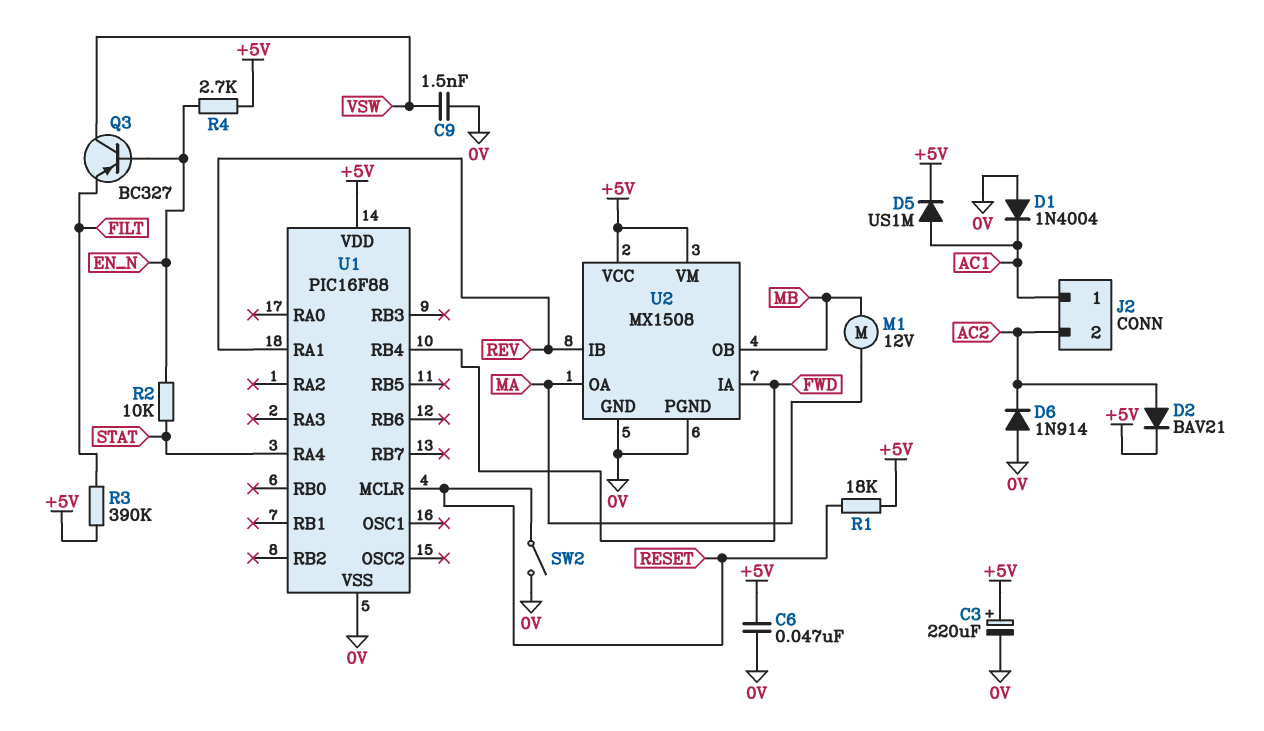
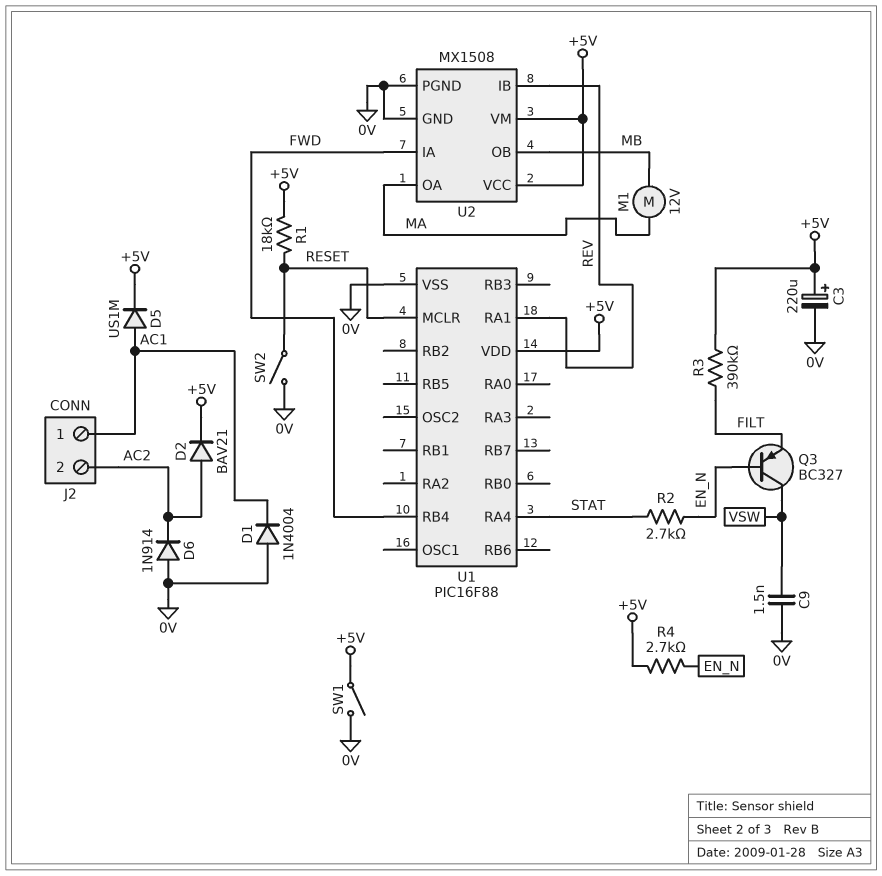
C6: 47nF (+5V, 0V) -> none
R2: 10k (EN_N, STAT) -> 2.7k (EN_N, STAT)
SW1: none -> switch (+5V, 0V)

